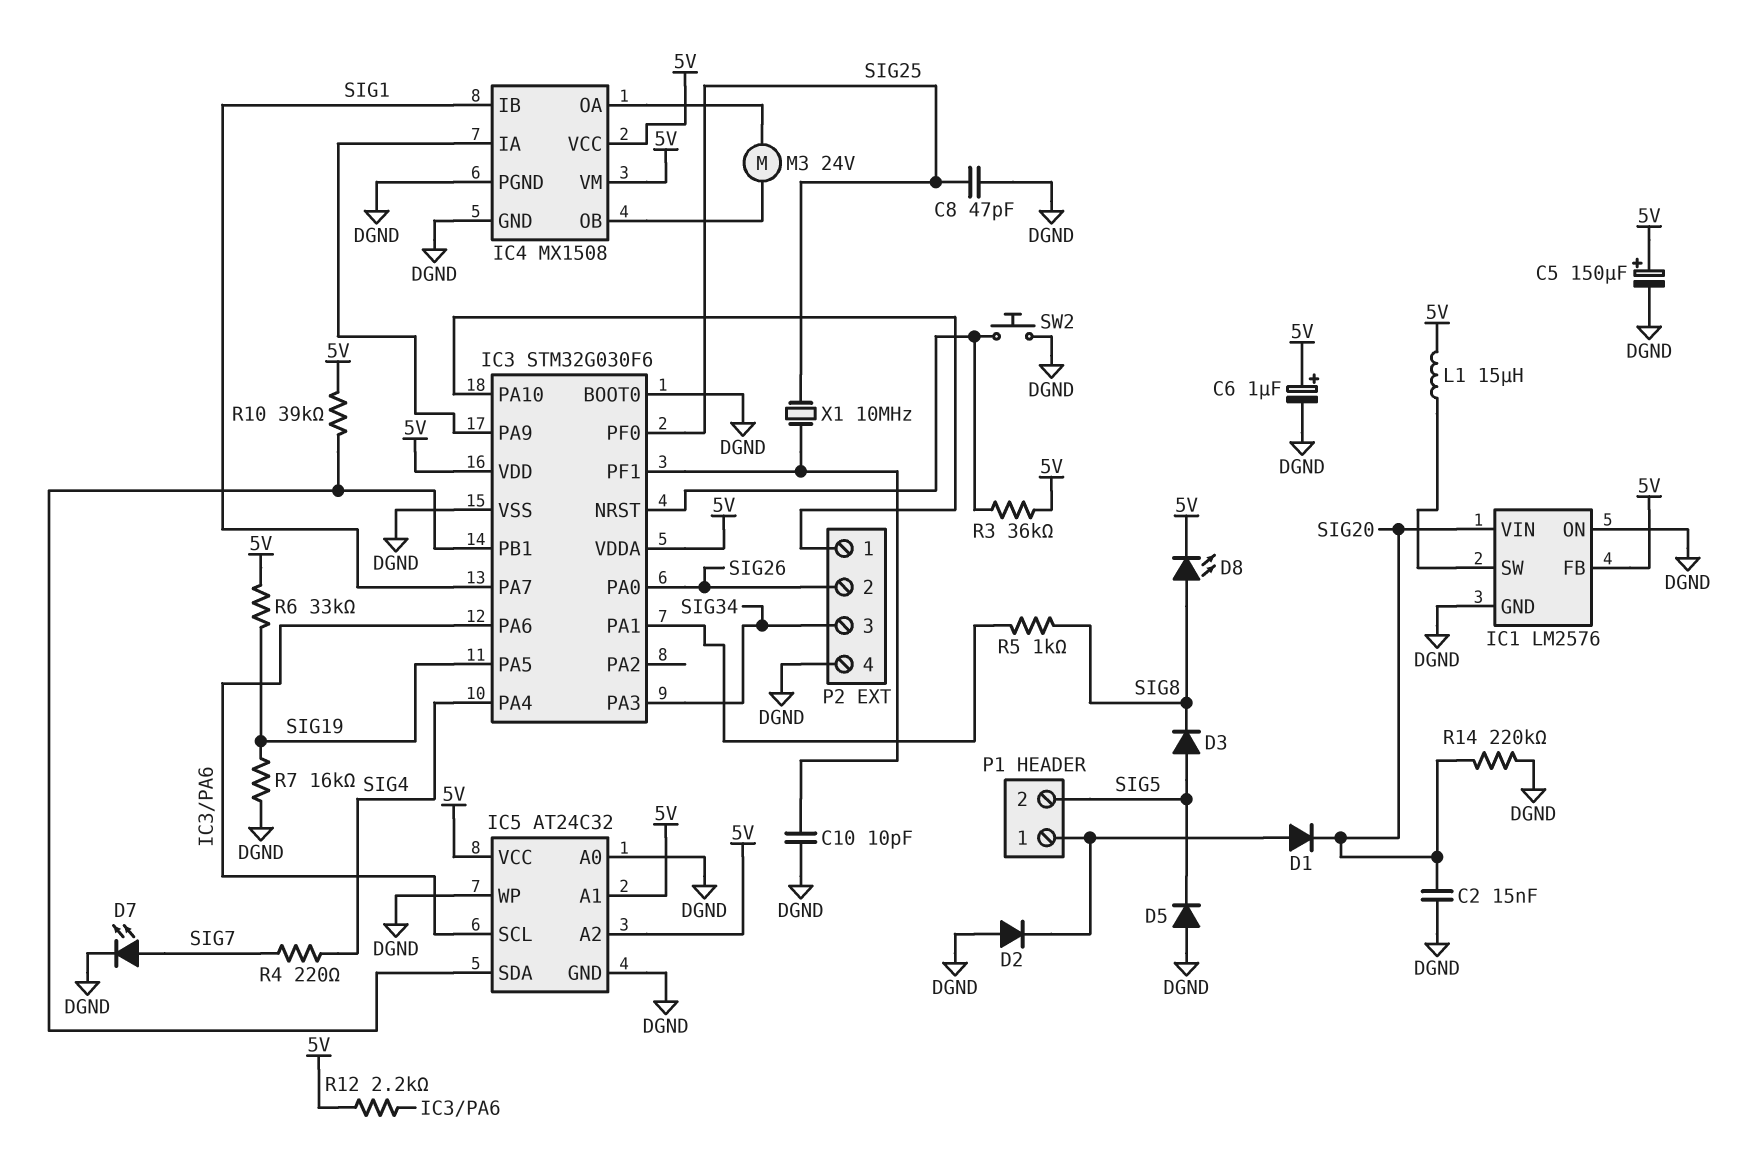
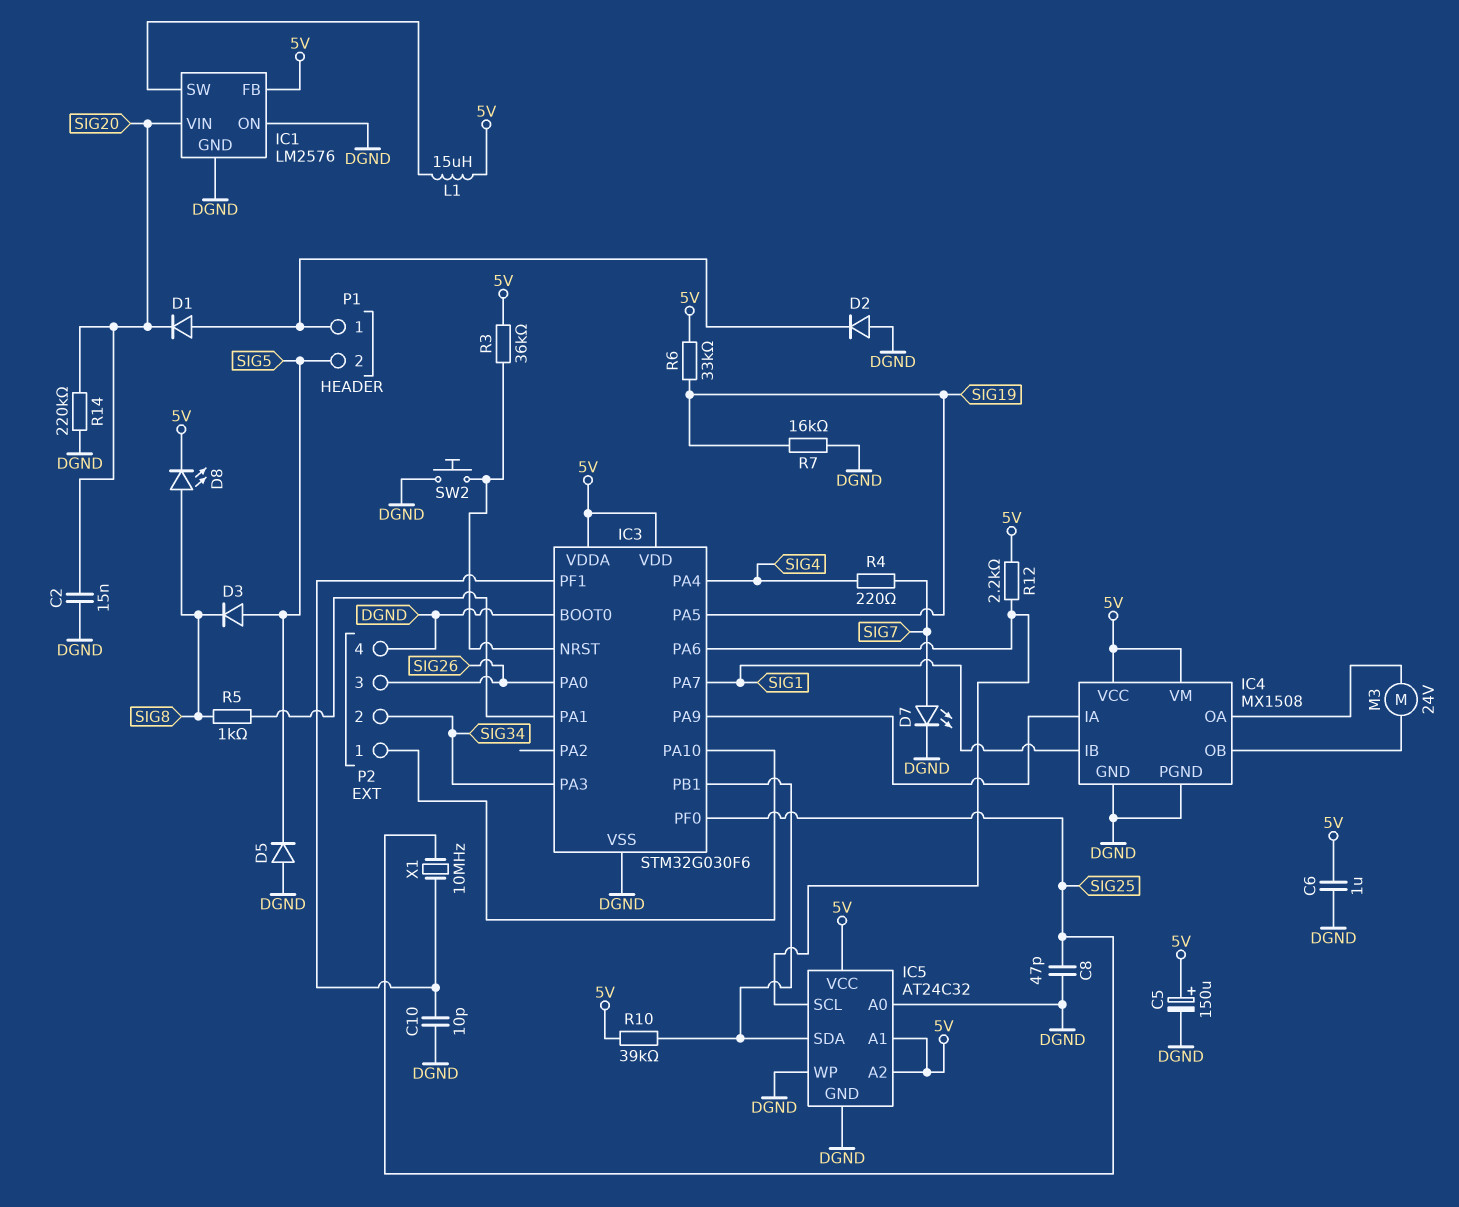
C6: 1uF (plus 5V, minus DGND) -> 1uF (5V, DGND)
P2 pin 2: SIG26 -> SIG34
P2 pin 3: SIG34 -> SIG26

